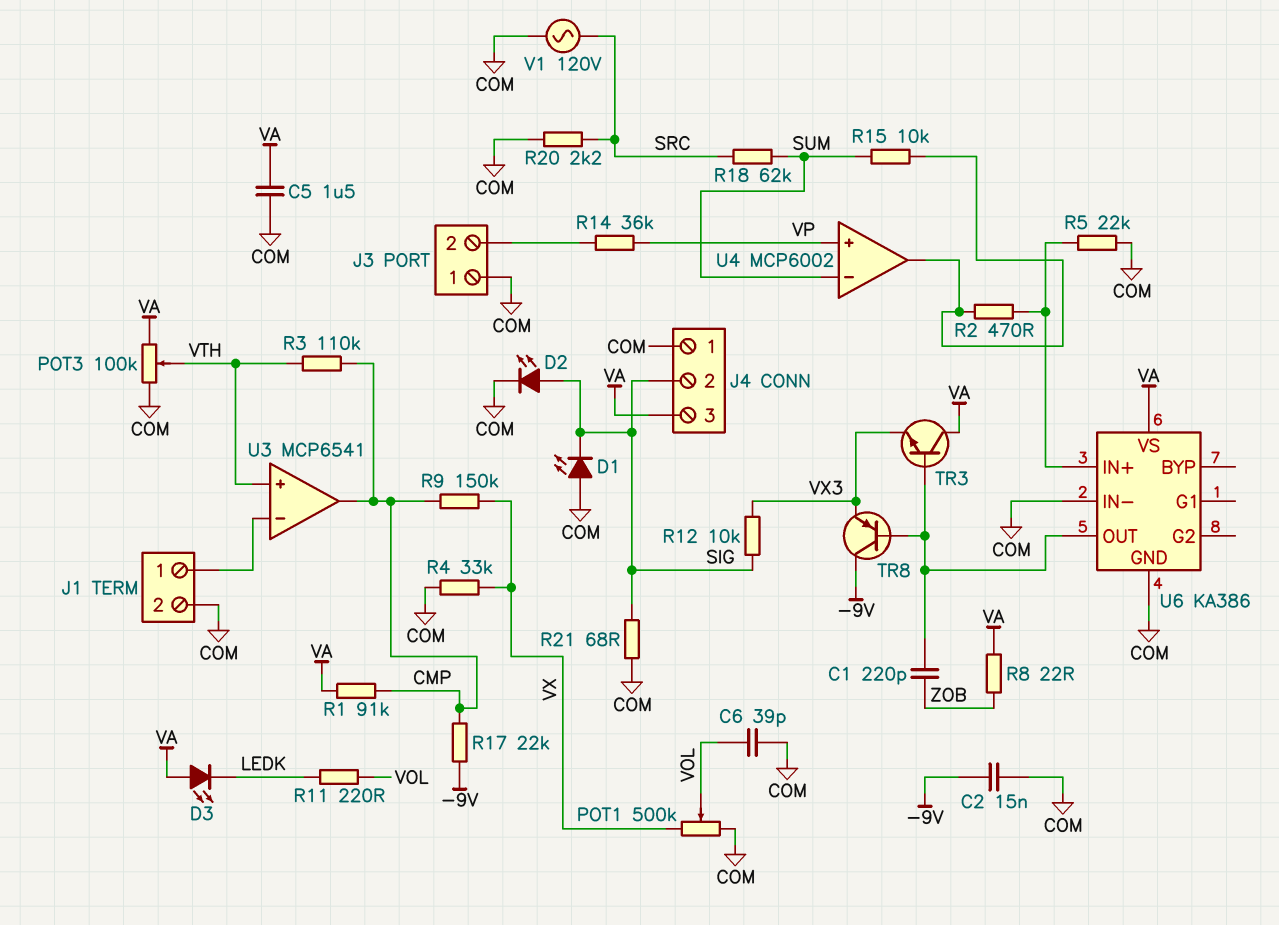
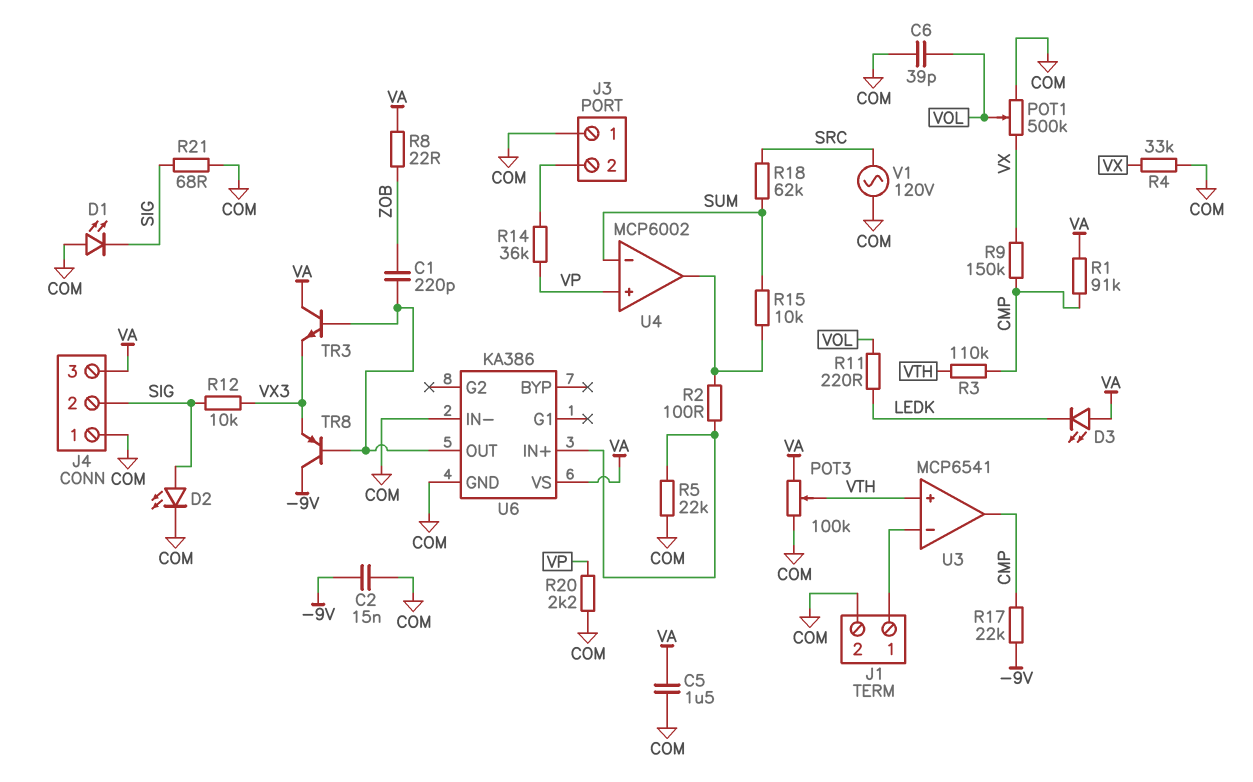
R2: 470 (U4/out, U6/IN+) -> 100 (U4/out, U6/IN+)
R20: 2.2k (COM, SRC) -> 2.2k (COM, VP)

